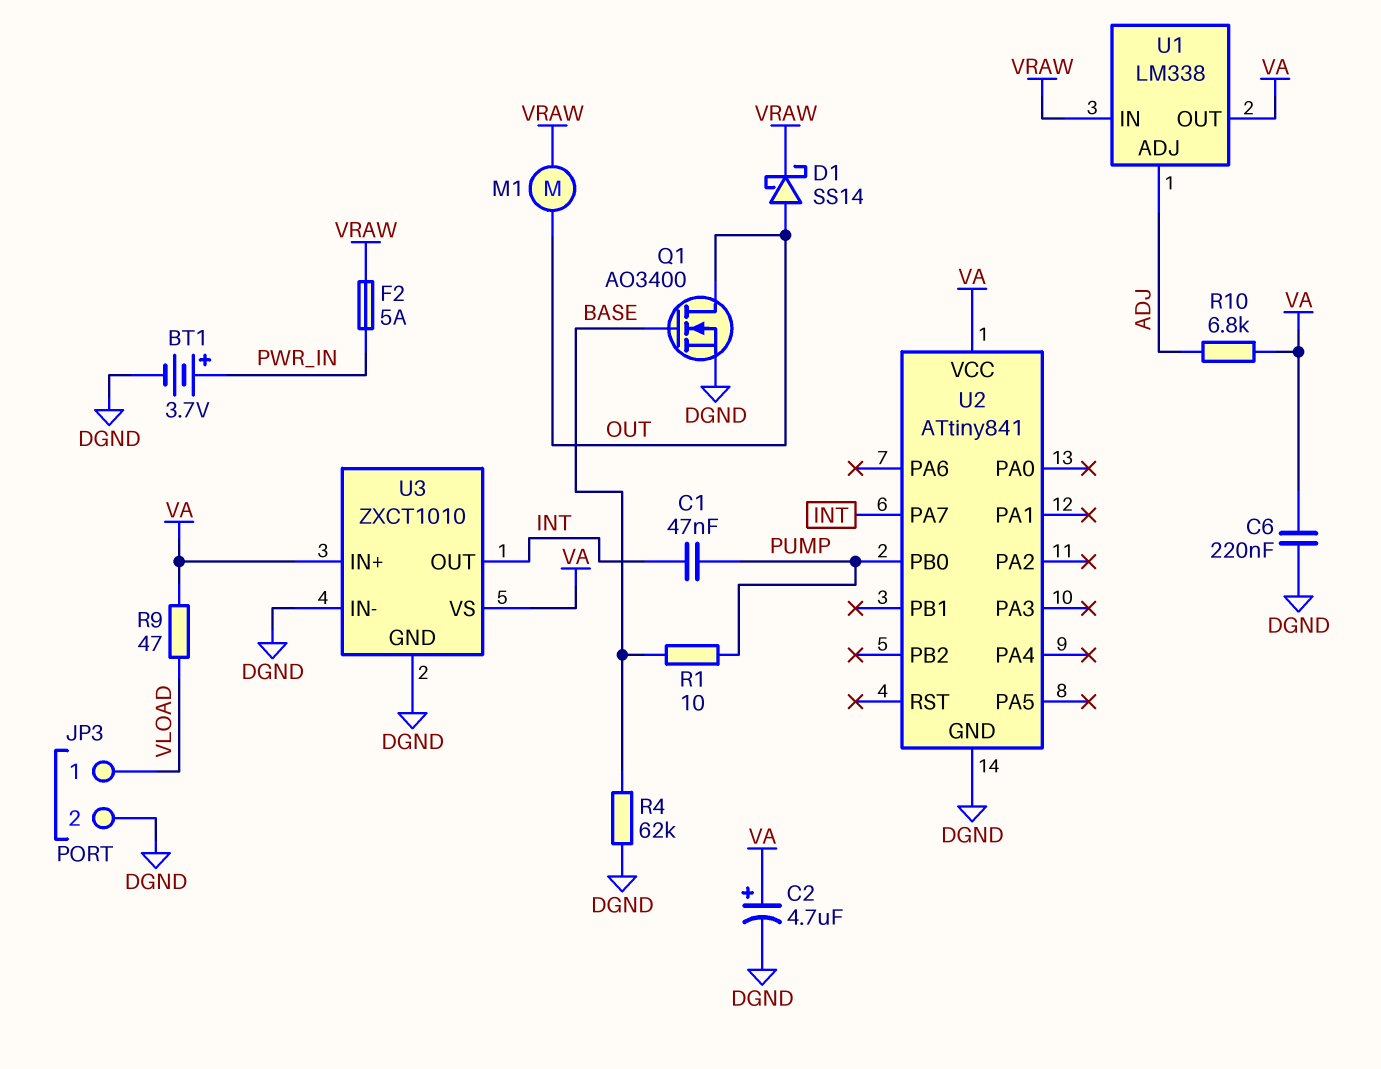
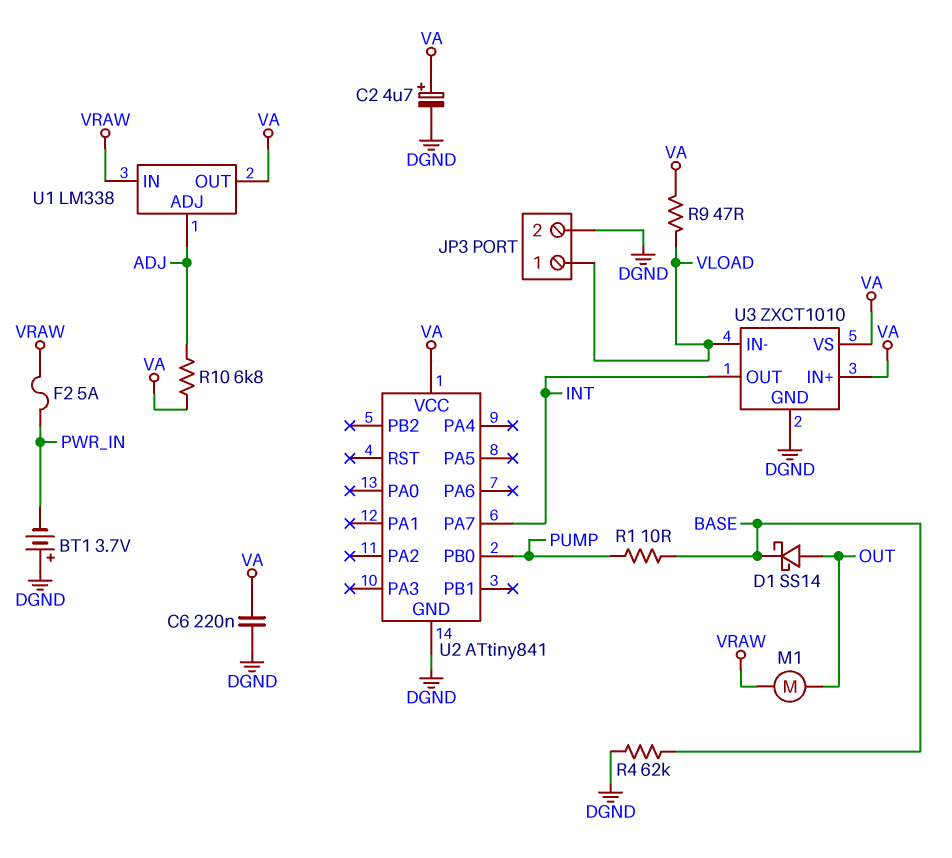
BT1: 3.7V (plus PWR_IN, minus DGND) -> 3.7V (plus DGND, minus PWR_IN)
C1: 47nF (INT, PUMP) -> none
D1: schottky SS14 (A OUT, K VRAW) -> schottky SS14 (A OUT, K BASE)
Q1: NMOS AO3400 (G BASE, D OUT, S DGND) -> none
U3 pin IN-: DGND -> VLOAD

